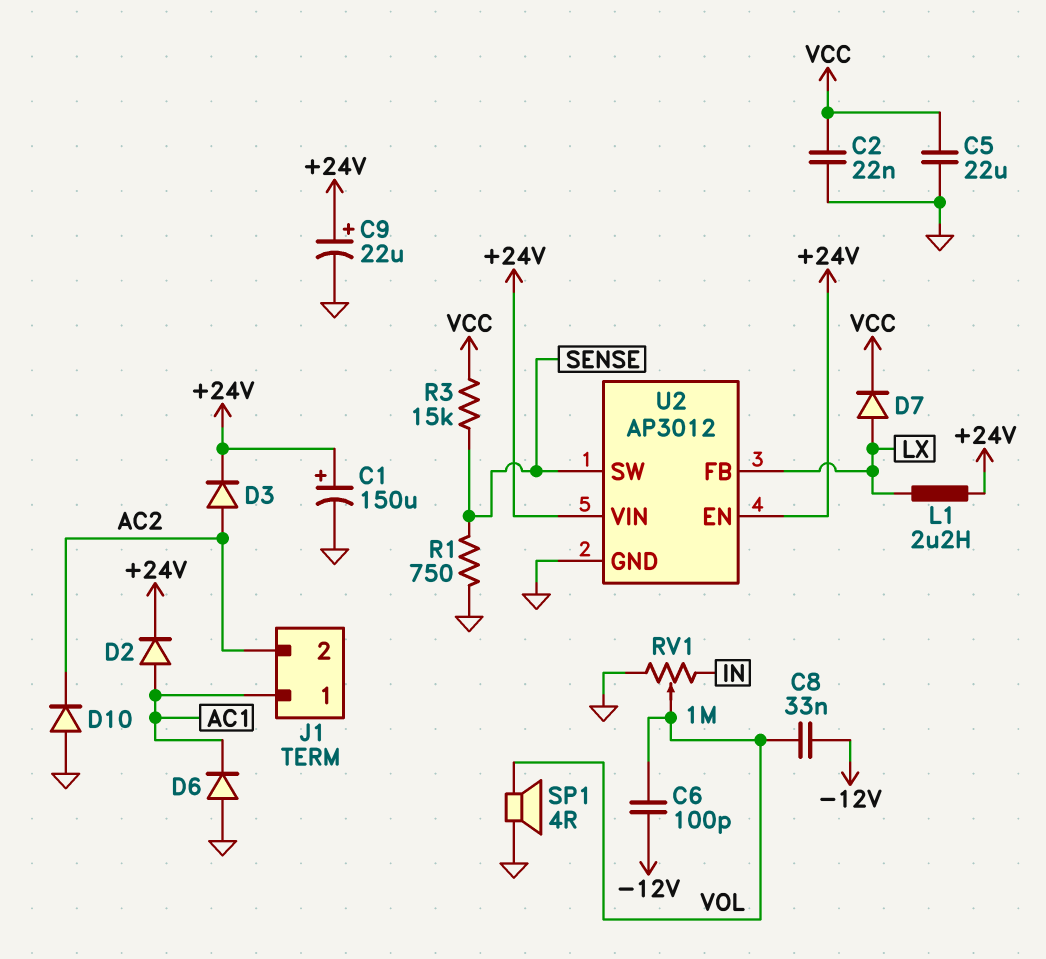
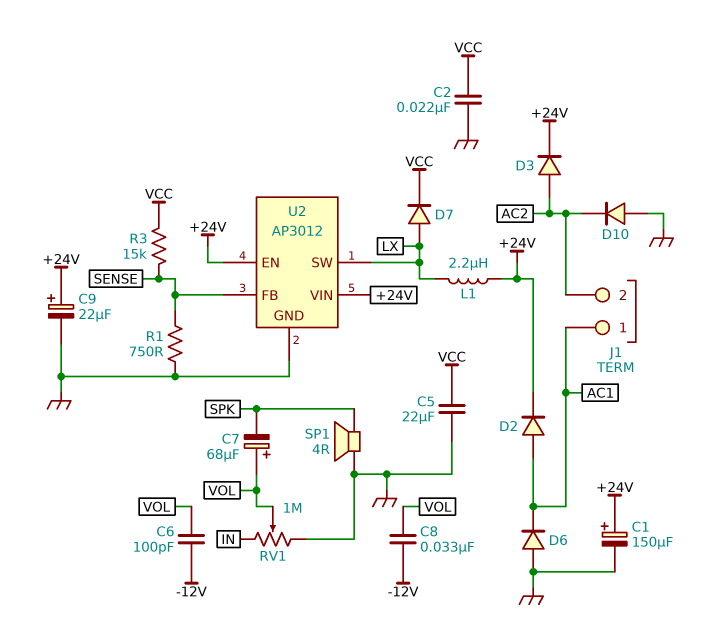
C7: none -> 68uF (plus VOL, minus SPK)
SP1: speaker 4R (GND, VOL) -> speaker 4R (GND, SPK)
U2 pin FB: LX -> SENSE
U2 pin SW: SENSE -> LX

